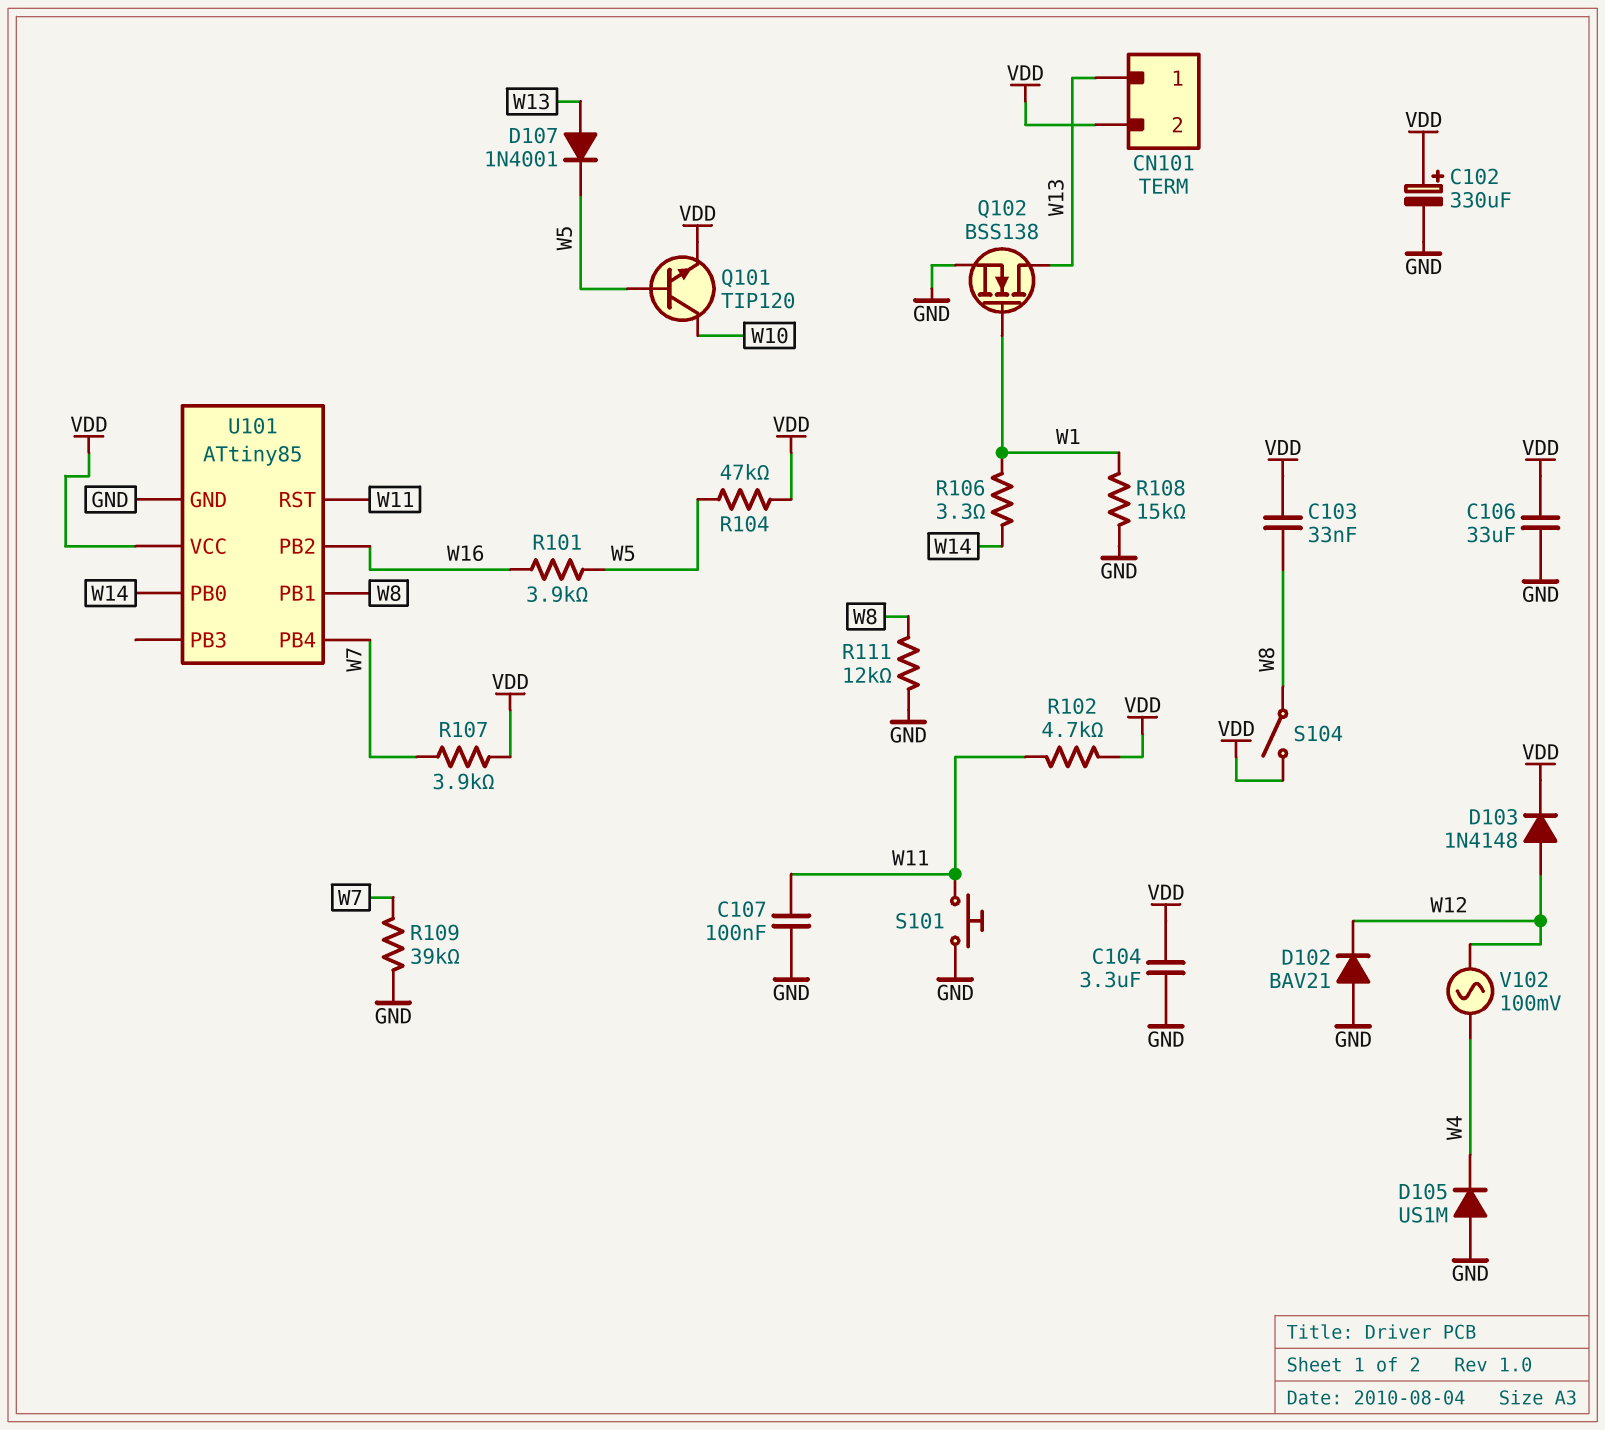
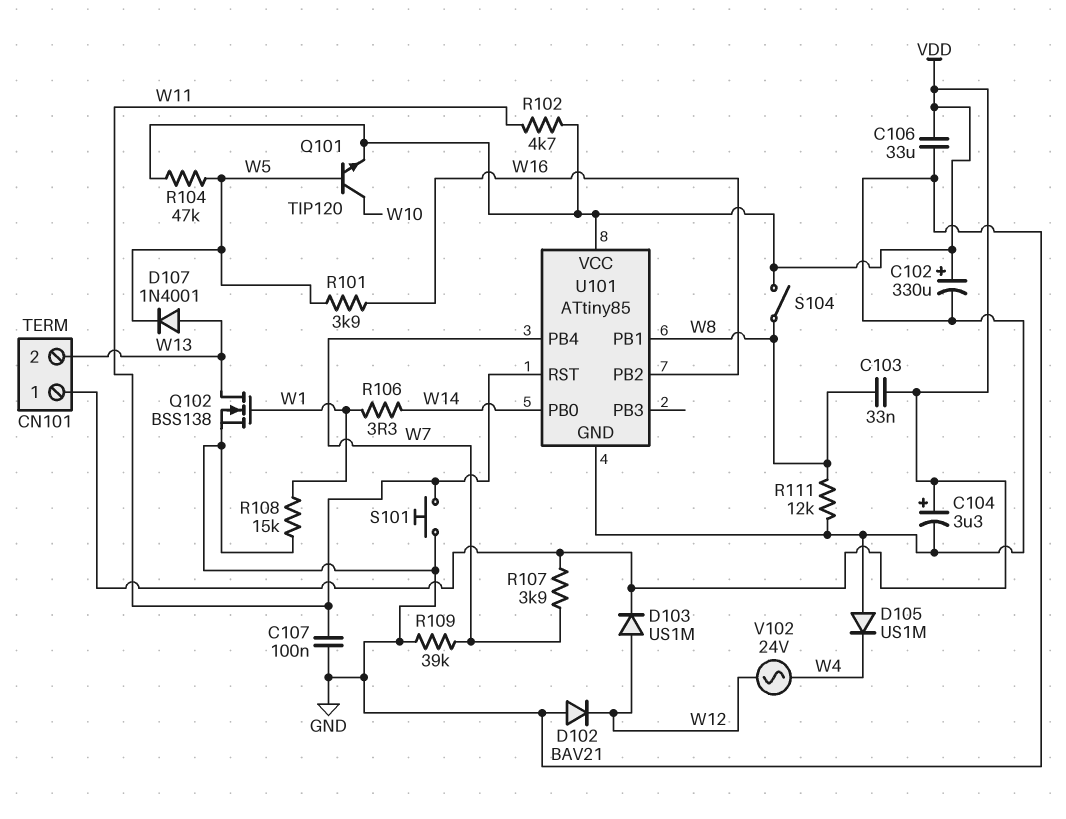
C104: 3.3uF (GND, VDD) -> 3.3uF (plus VDD, minus GND)
CN101 pin 1: W13 -> VDD
CN101 pin 2: VDD -> W13
D103: diode 1N4148 (A W12, K VDD) -> diode US1M (A W12, K VDD)
V102: AC 100mV (W4, W12) -> AC 24V (W4, W12)

